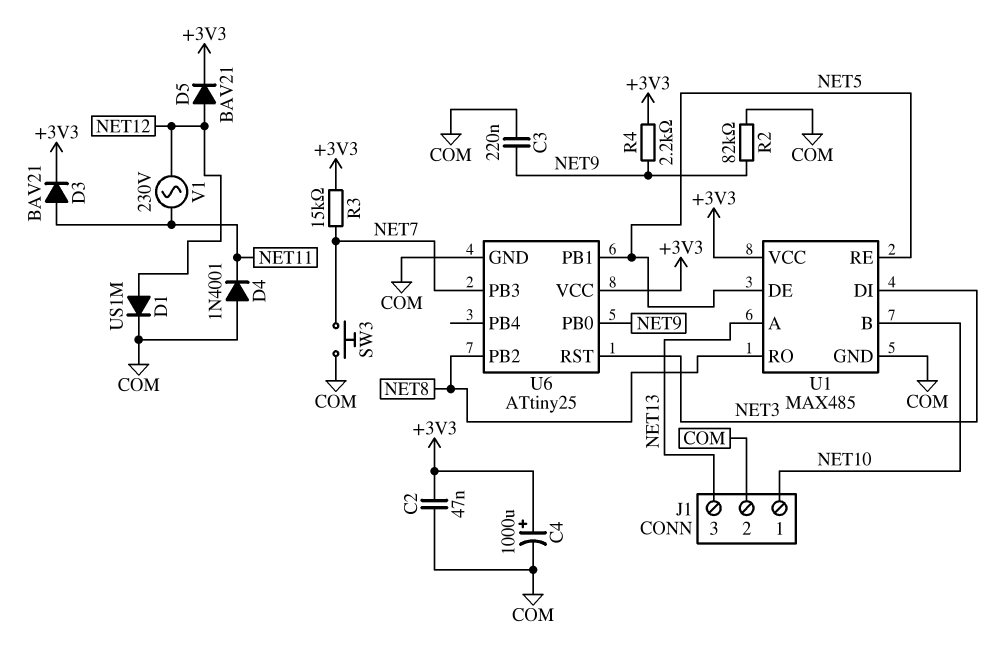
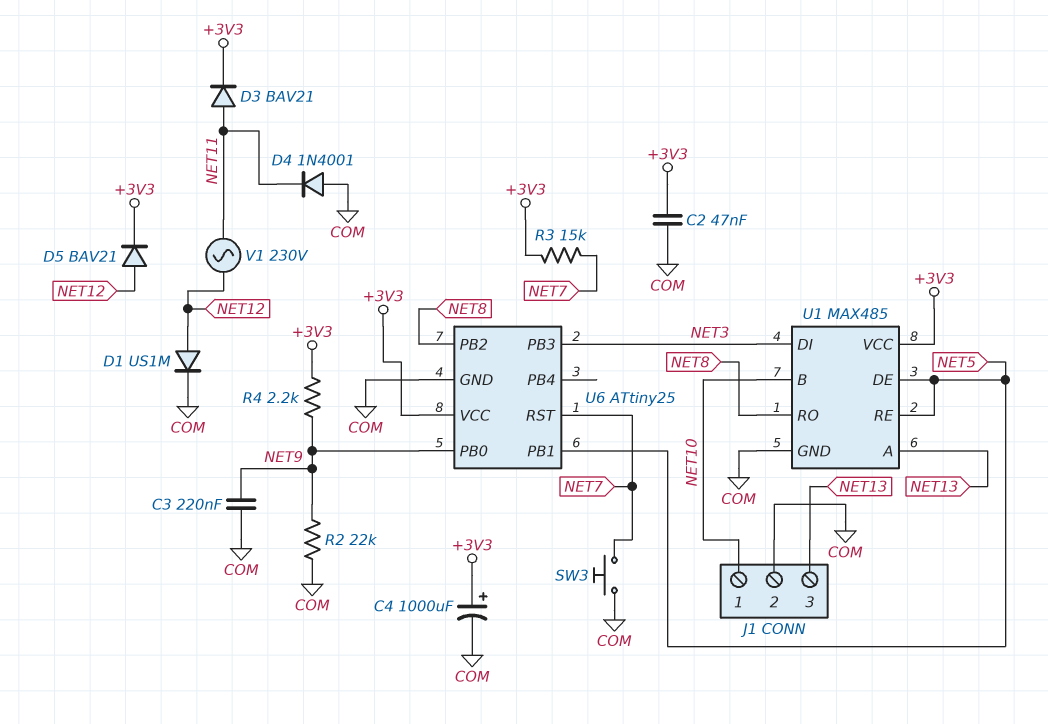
R2: 82k (COM, NET9) -> 22k (COM, NET9)
U6 pin PB3: NET7 -> NET3
U6 pin RST: NET3 -> NET7

